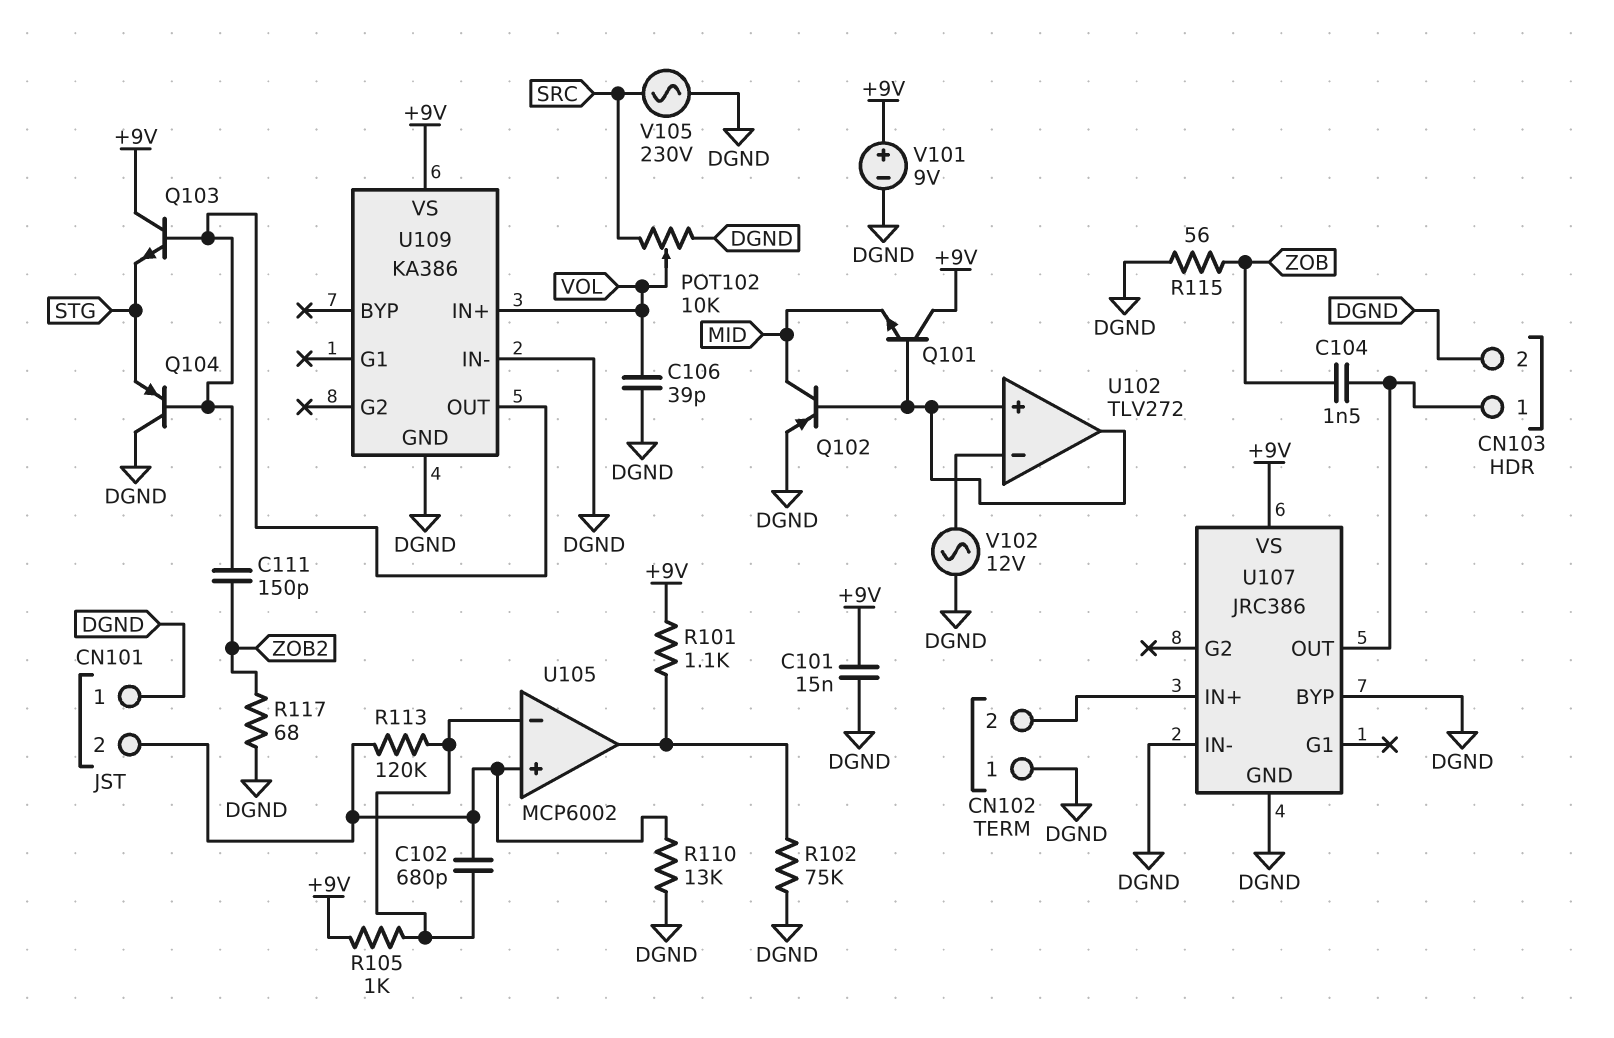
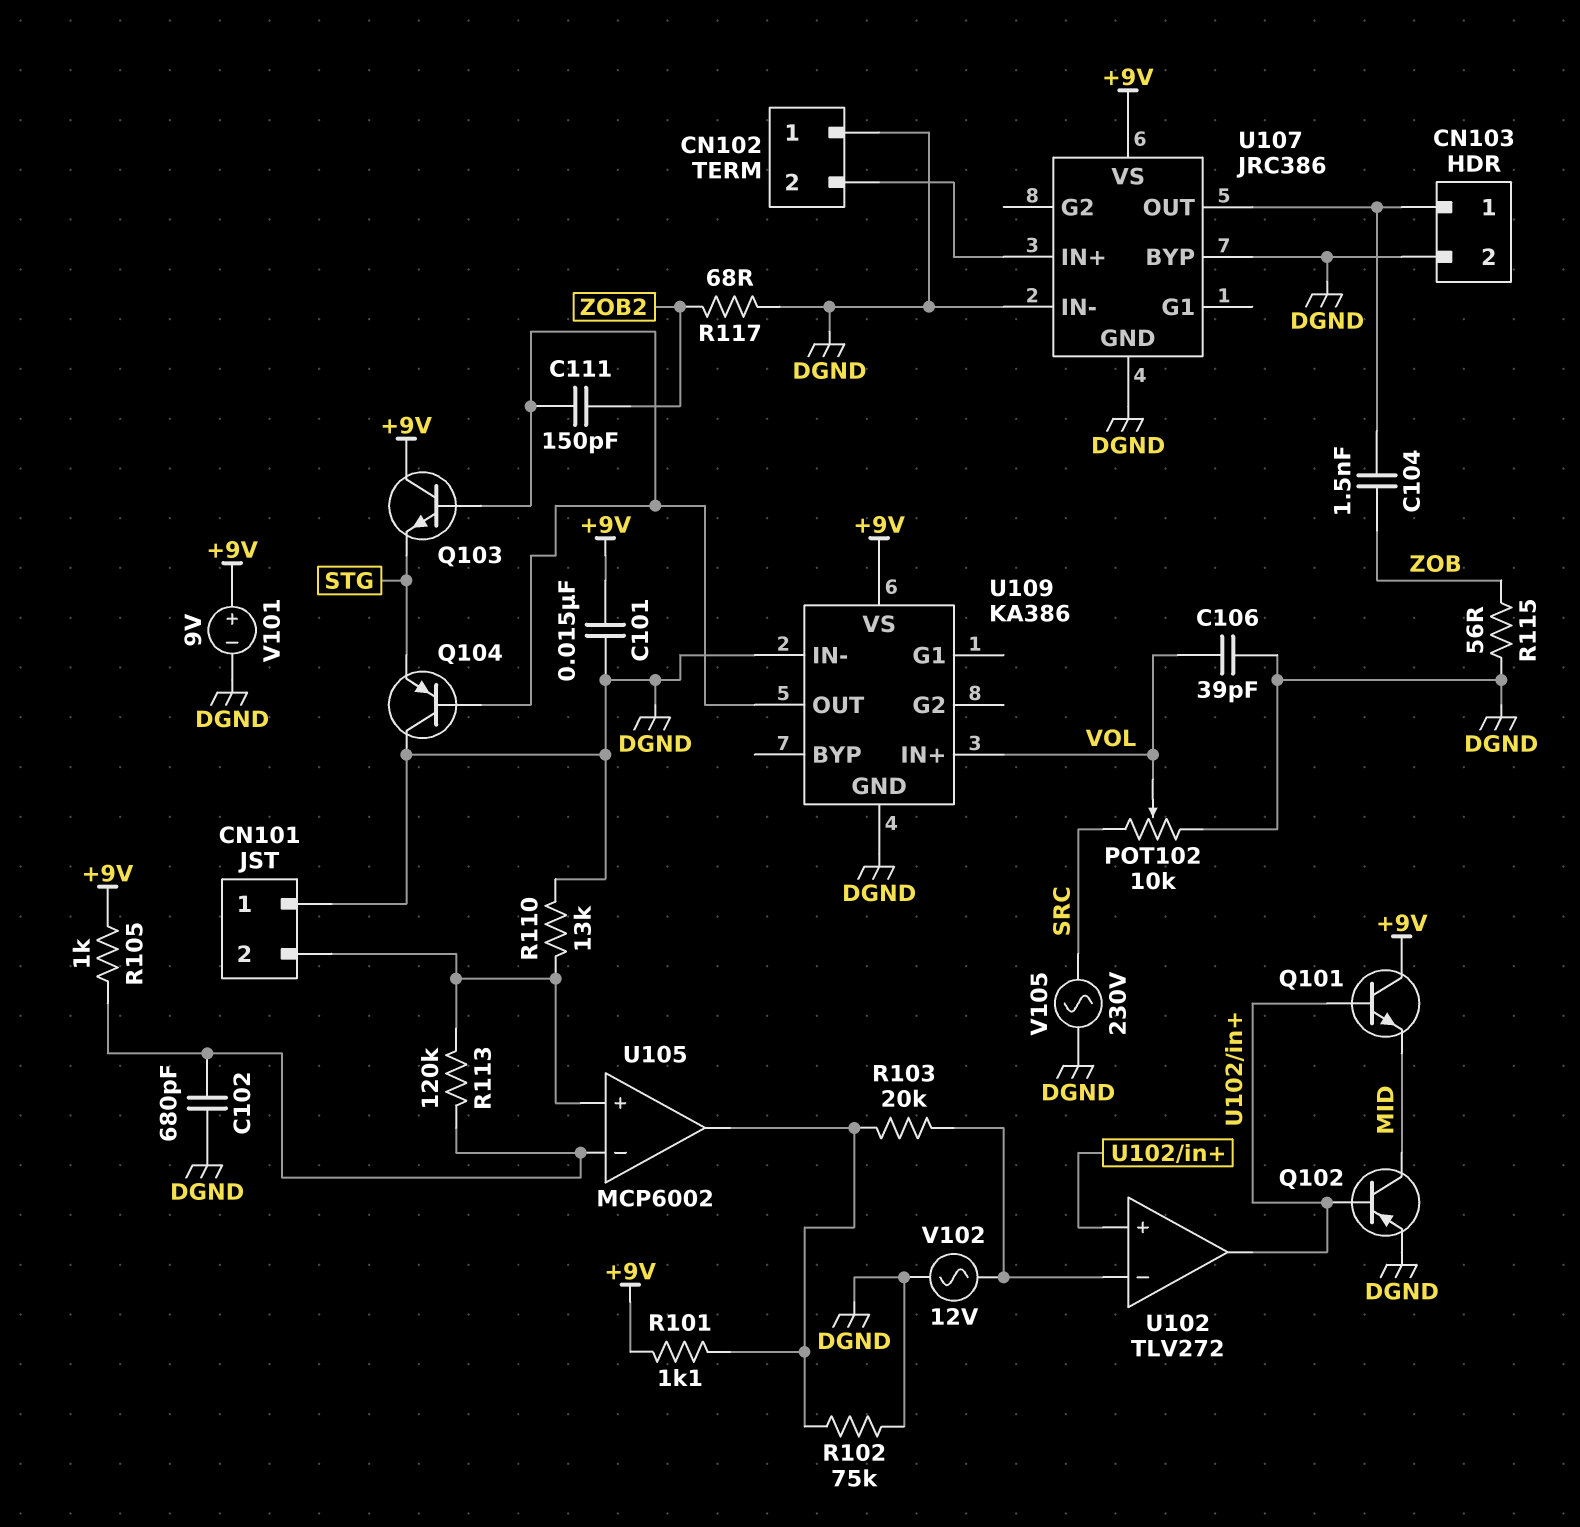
C102: 680pF (CN101/2, U105/in-) -> 680pF (DGND, U105/in-)
R103: none -> 20k (U102/in-, U105/out)

